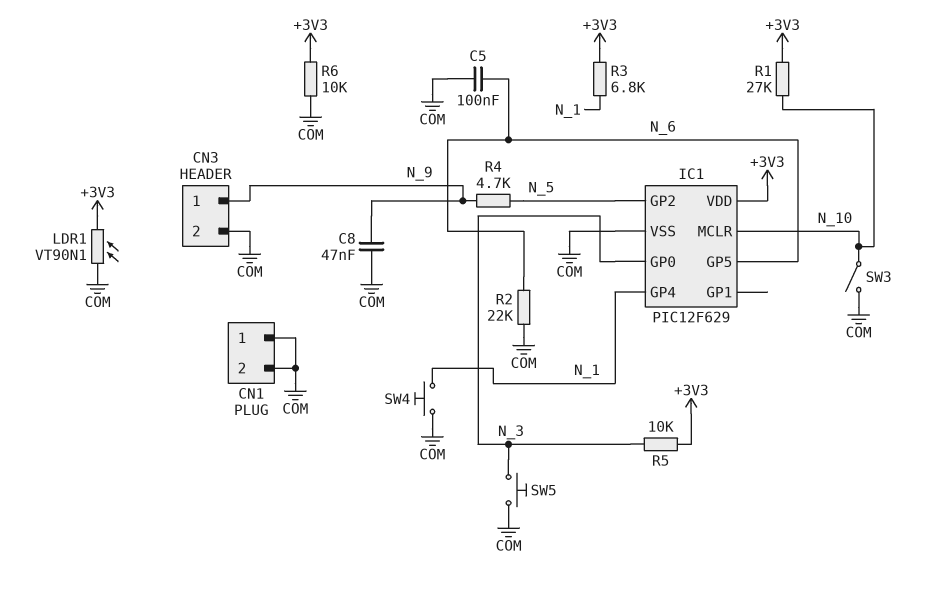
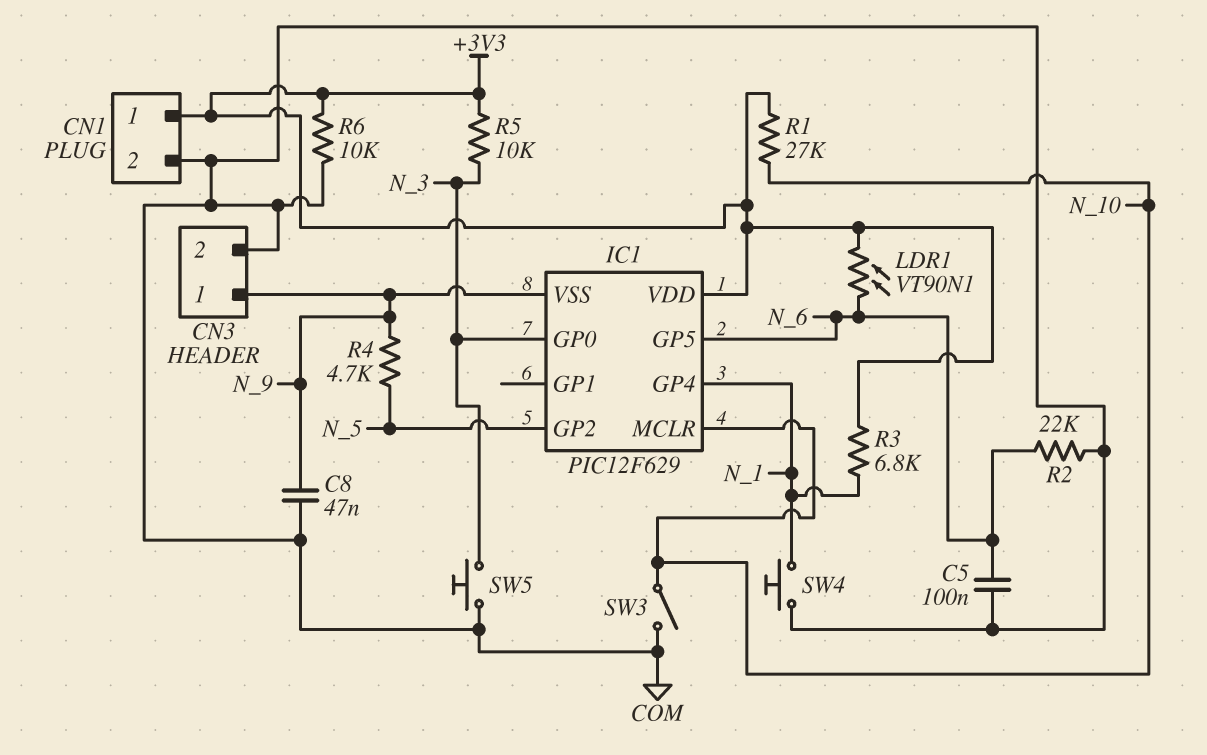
CN1 pin 1: COM -> +3V3
IC1 pin VSS: COM -> N_9
LDR1: VT90N1 (+3V3, COM) -> VT90N1 (+3V3, N_6)

